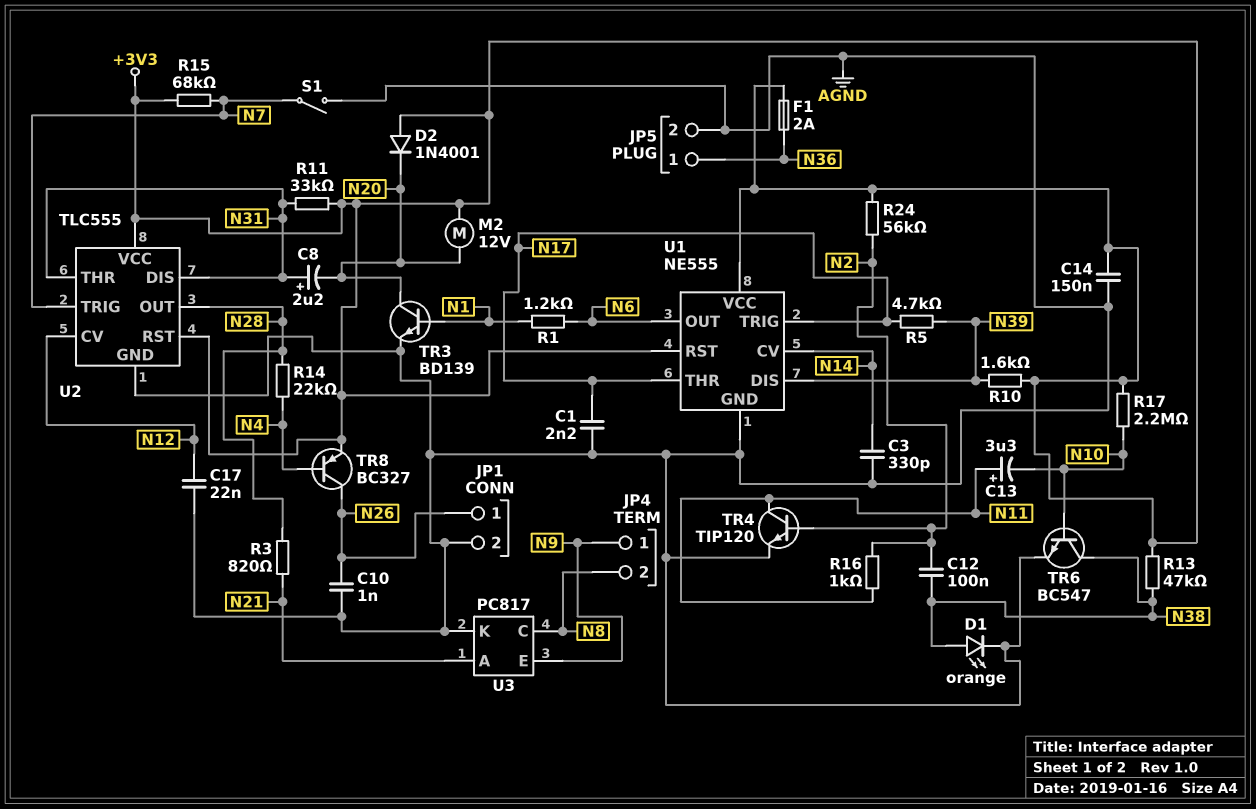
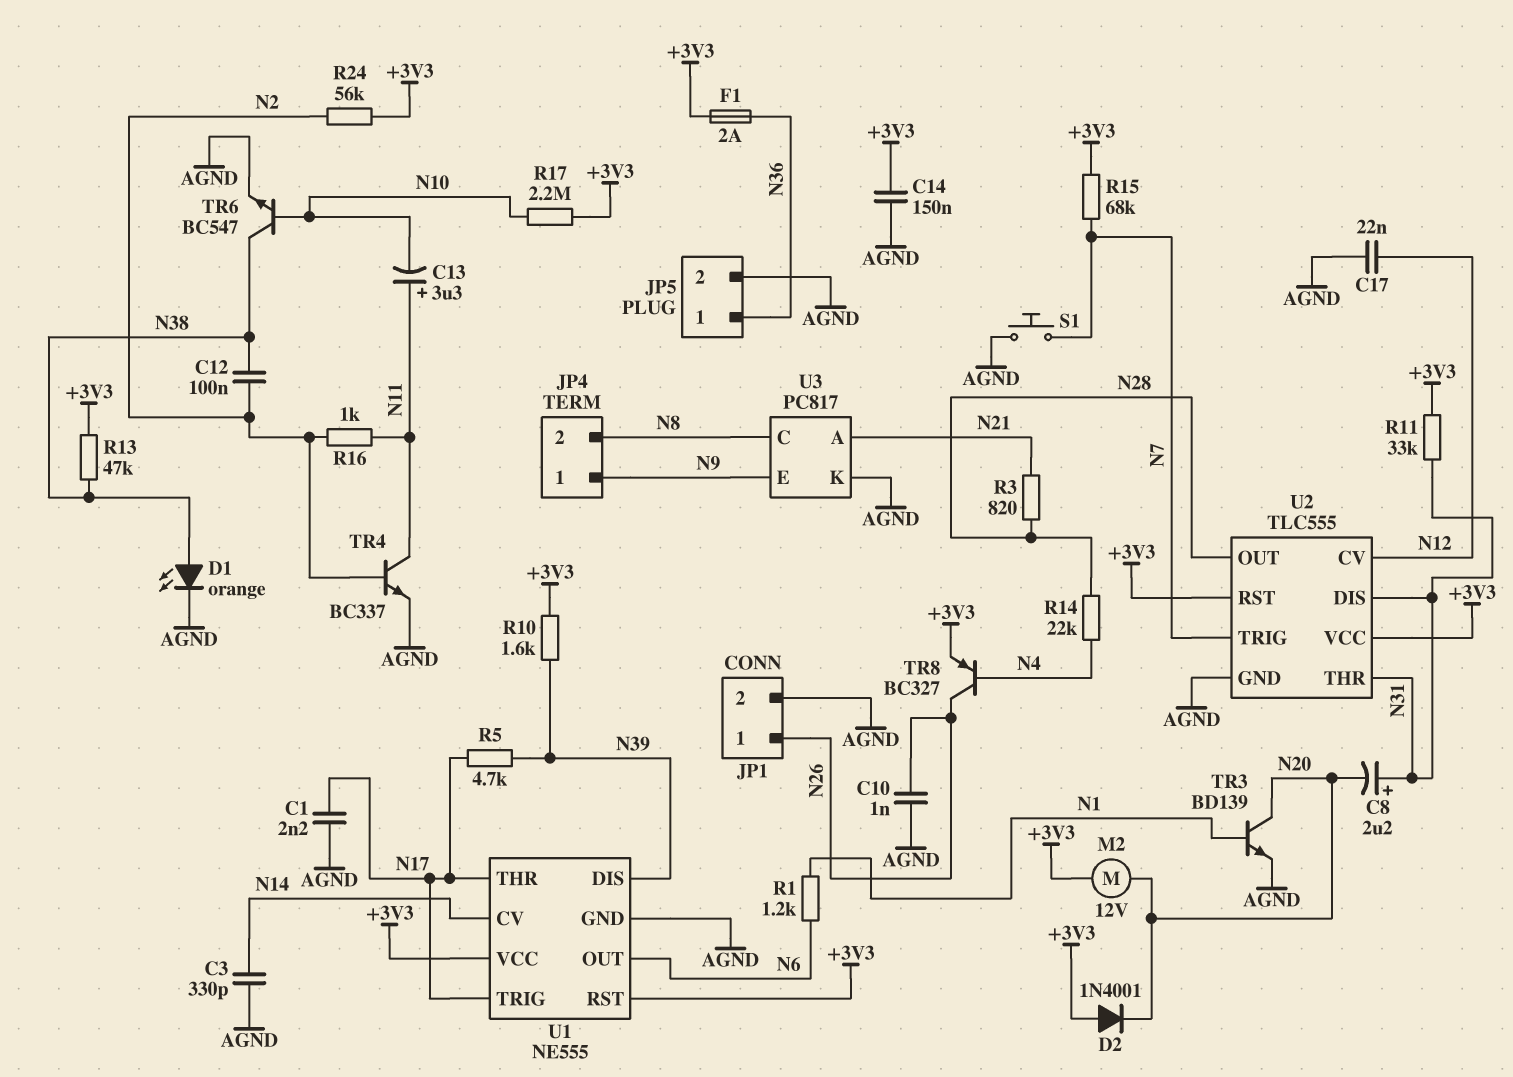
S1: switch (AGND, N7) -> button (AGND, N7)
TR4: NPN TIP120 (B N2, C N11, E AGND) -> NPN BC337 (B N2, C N11, E AGND)

